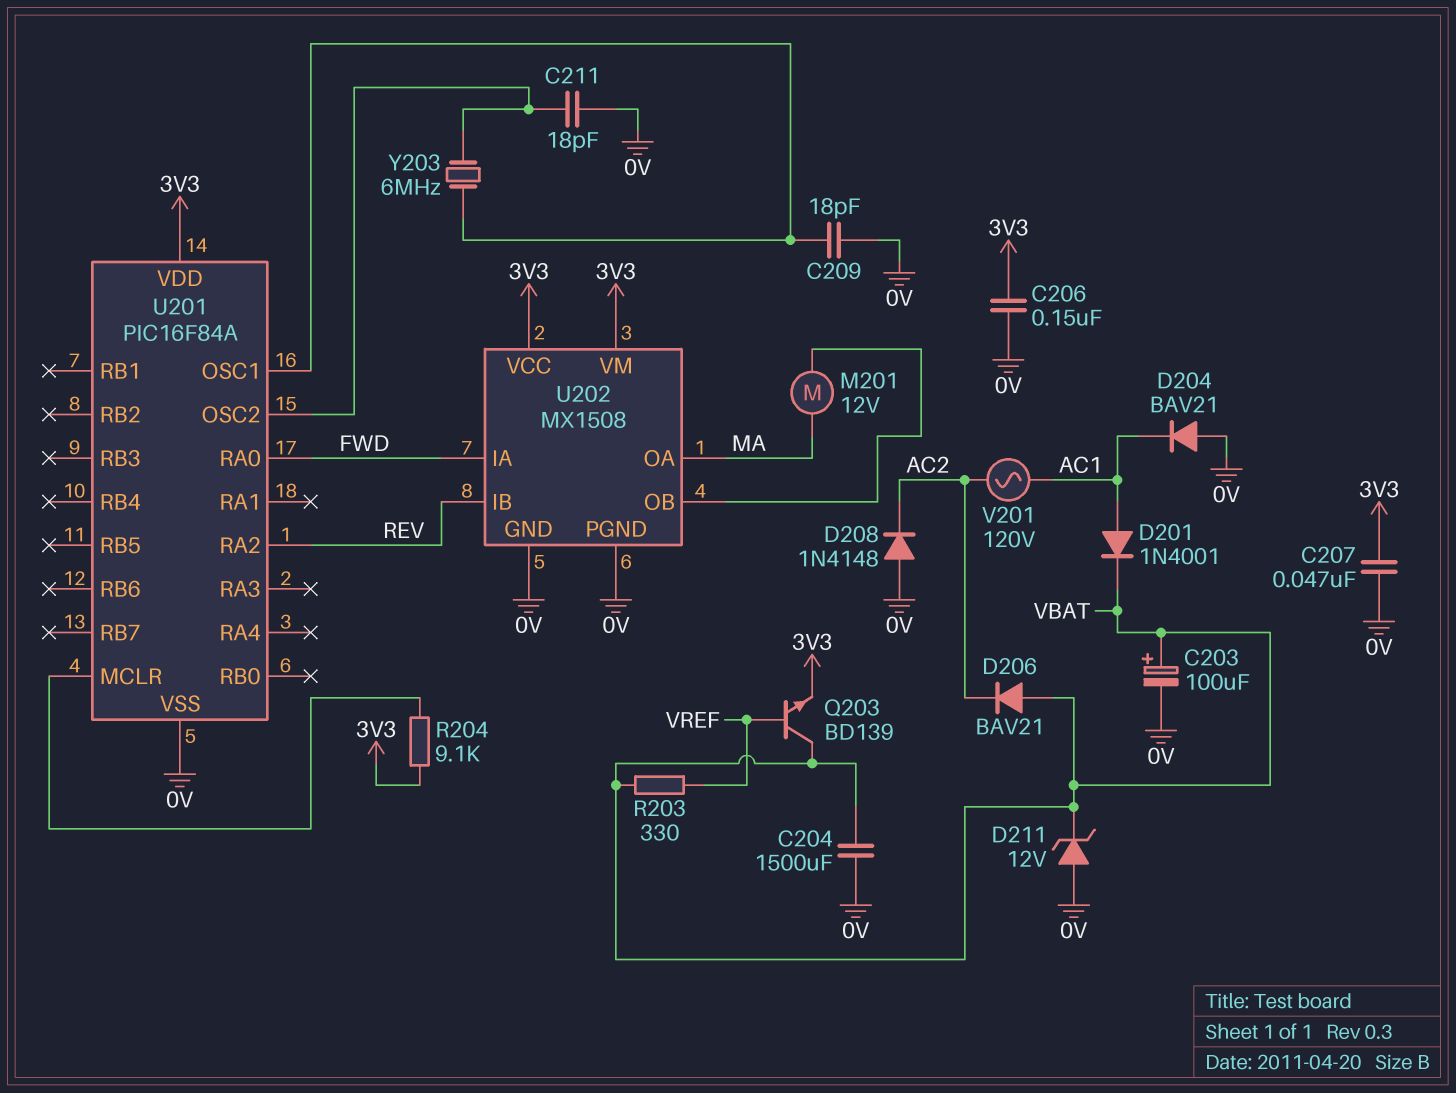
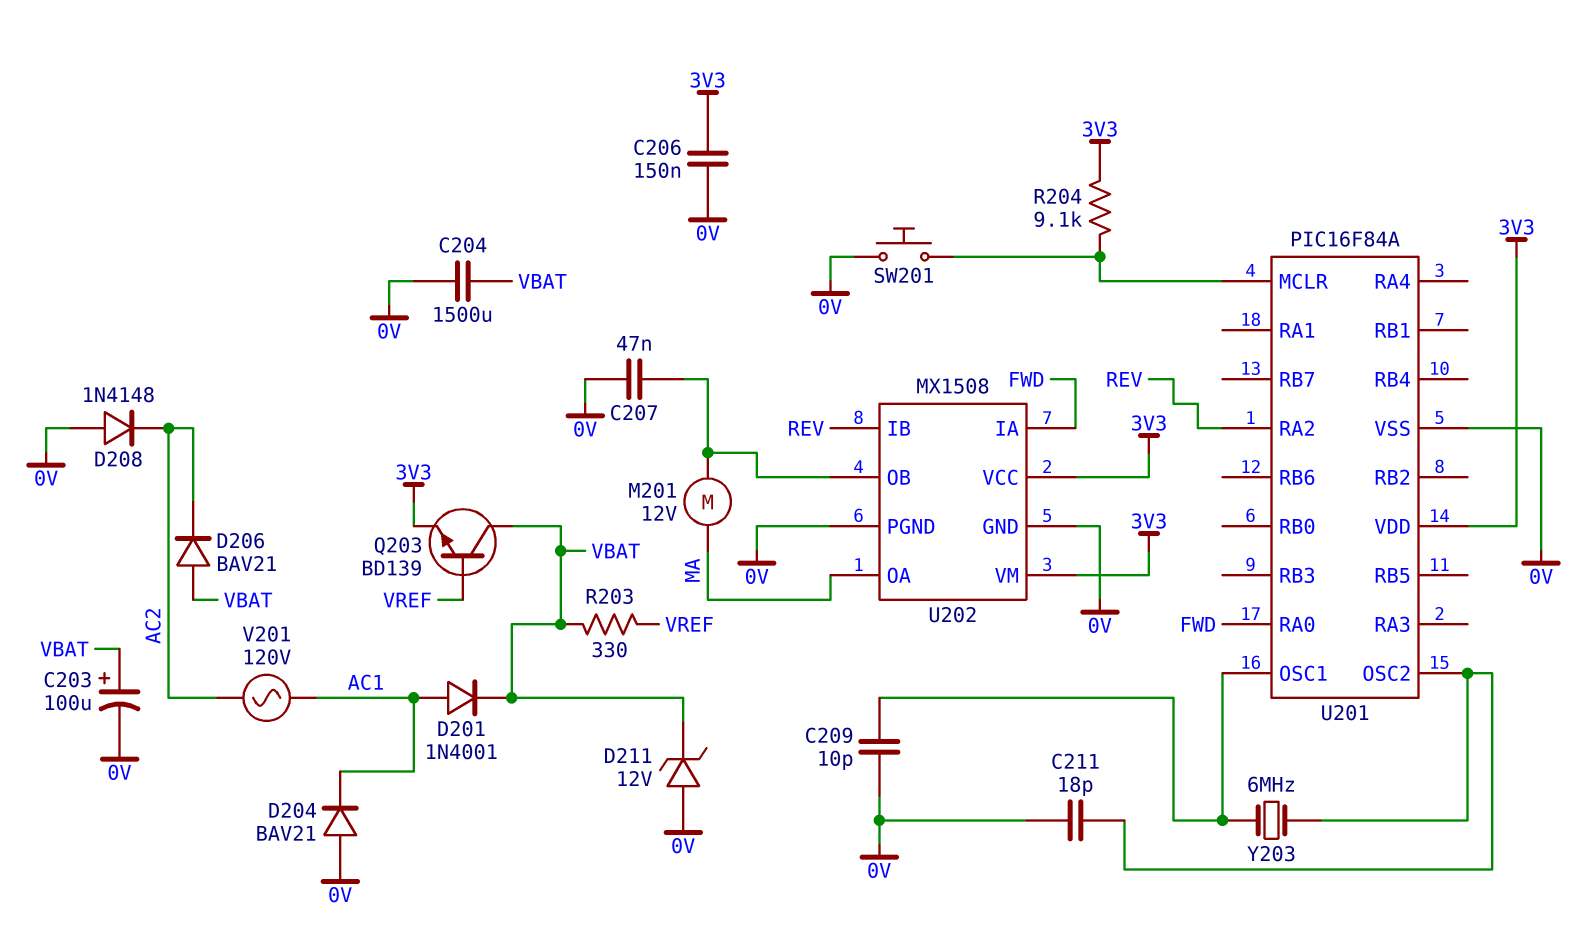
C207: 47nF (0V, 3V3) -> 47nF (0V, U202/OB)
C209: 18pF (0V, U201/OSC1) -> 10pF (0V, U201/OSC1)
SW201: none -> button (0V, U201/MCLR)

